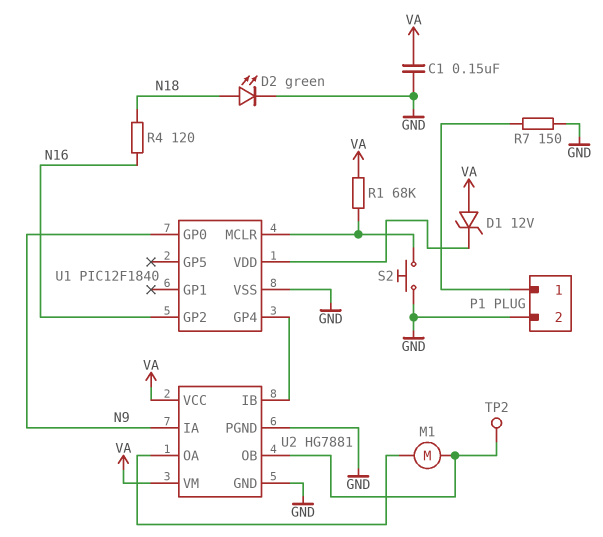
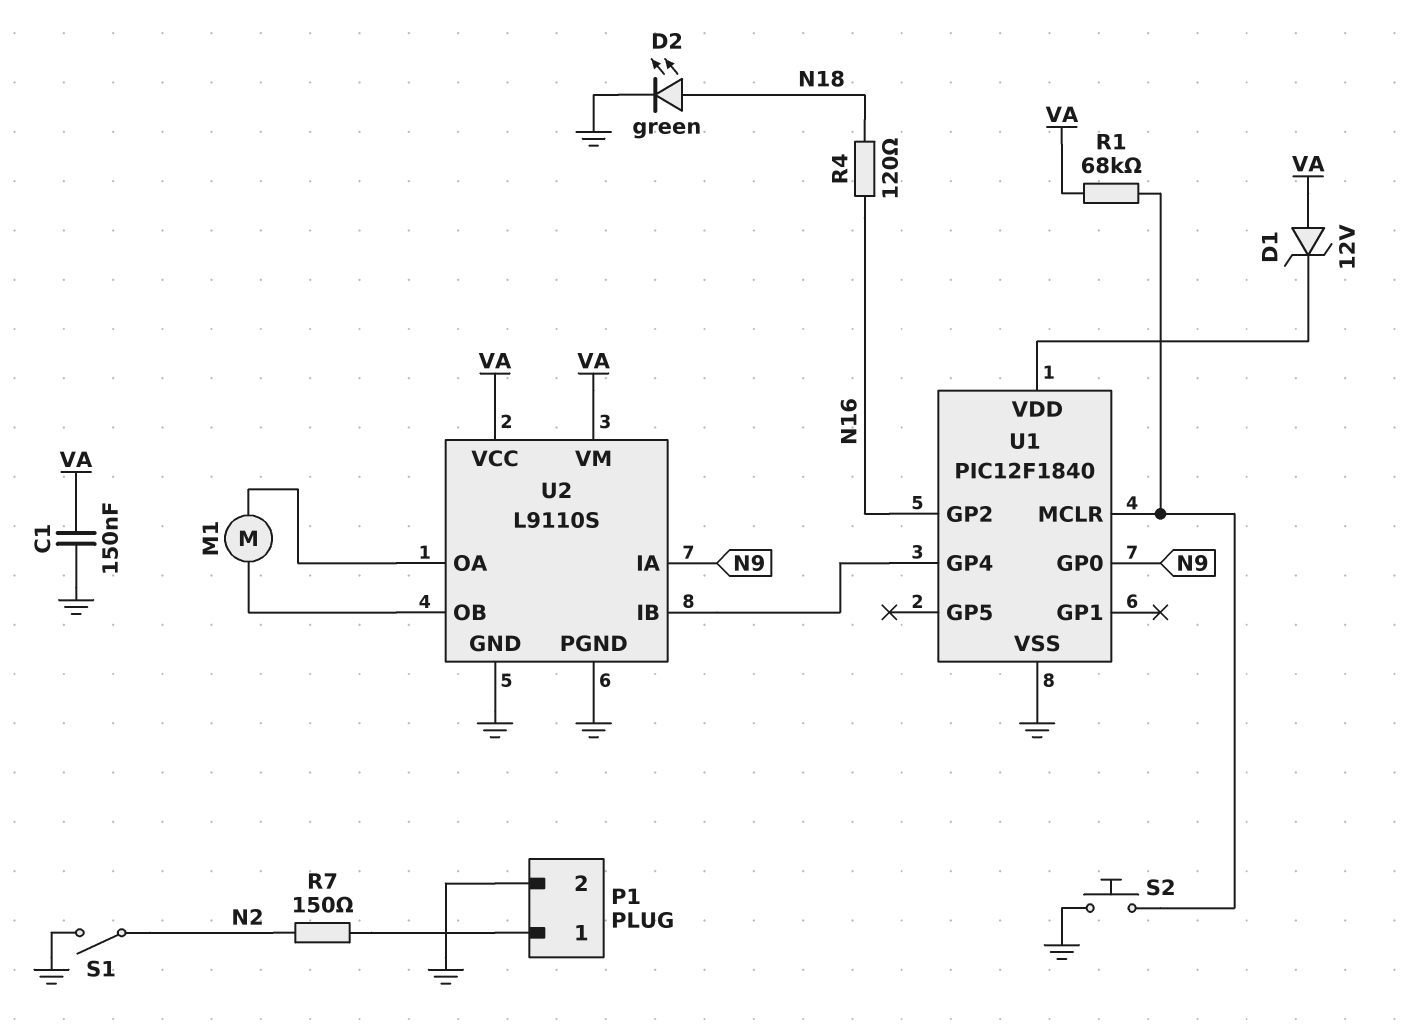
R7: 150 (GND, P1/1) -> 150 (N2, P1/1)
S1: none -> switch (GND, N2)
TP2: test point (U2/OB) -> none
U2: HG7881 -> L9110S

